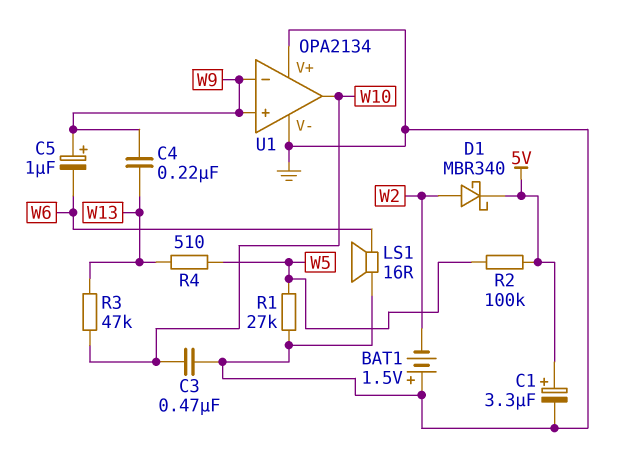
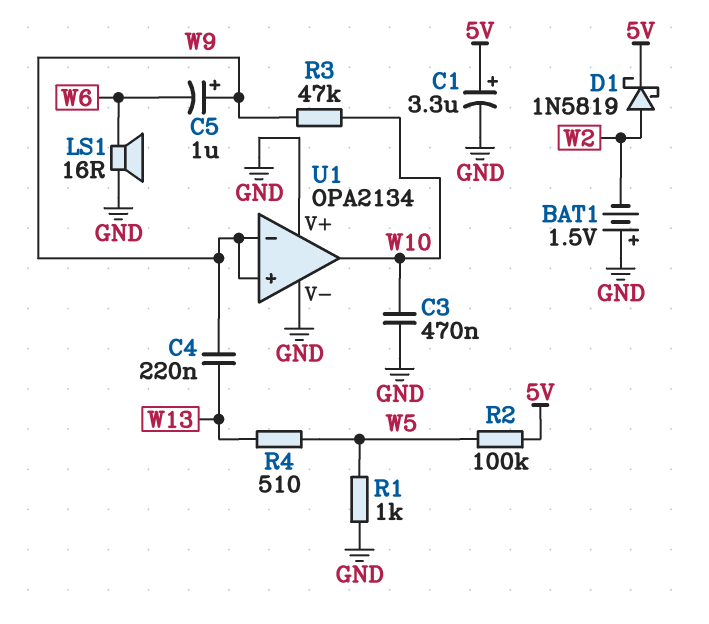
D1: schottky MBR340 (A W2, K 5V) -> schottky 1N5819 (A W2, K 5V)
R1: 27k (GND, W5) -> 1k (GND, W5)
R3: 47k (W10, W13) -> 47k (W9, W10)

